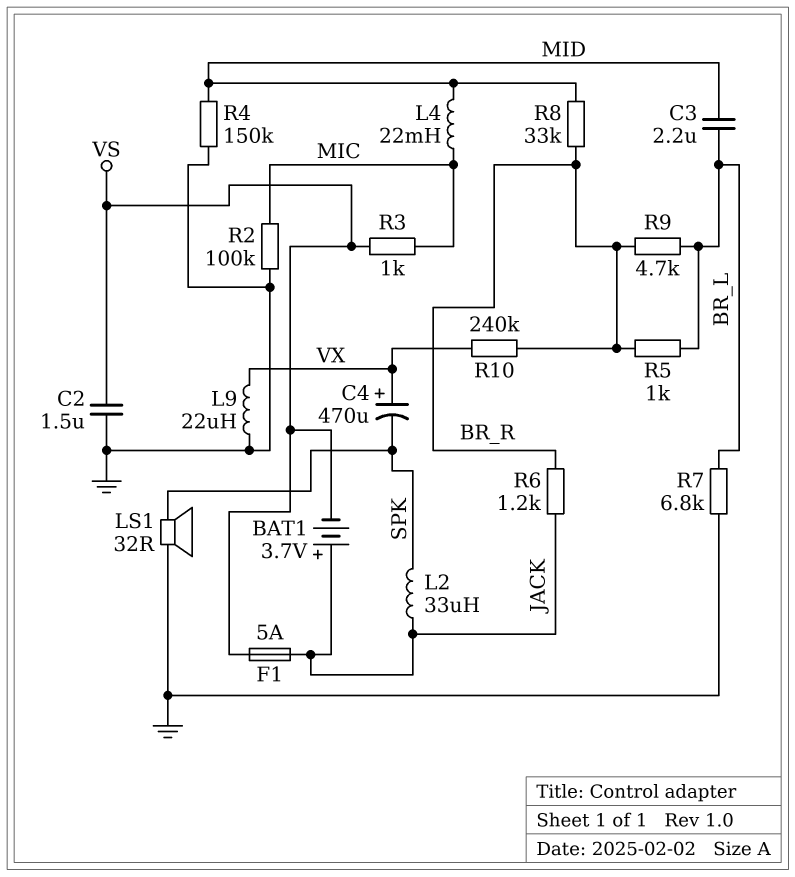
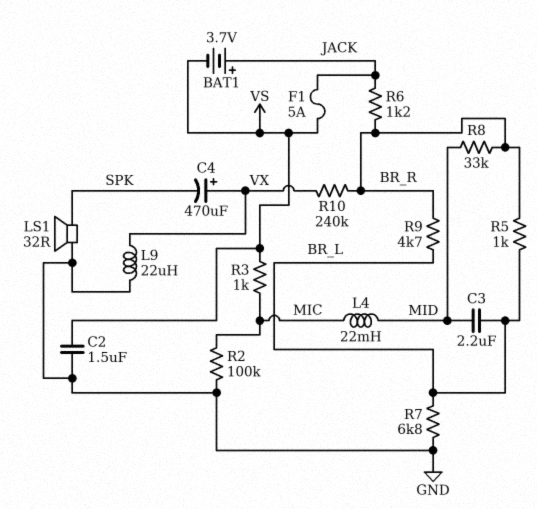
L2: 33uH (JACK, SPK) -> none
R4: 150k (GND, MID) -> none

